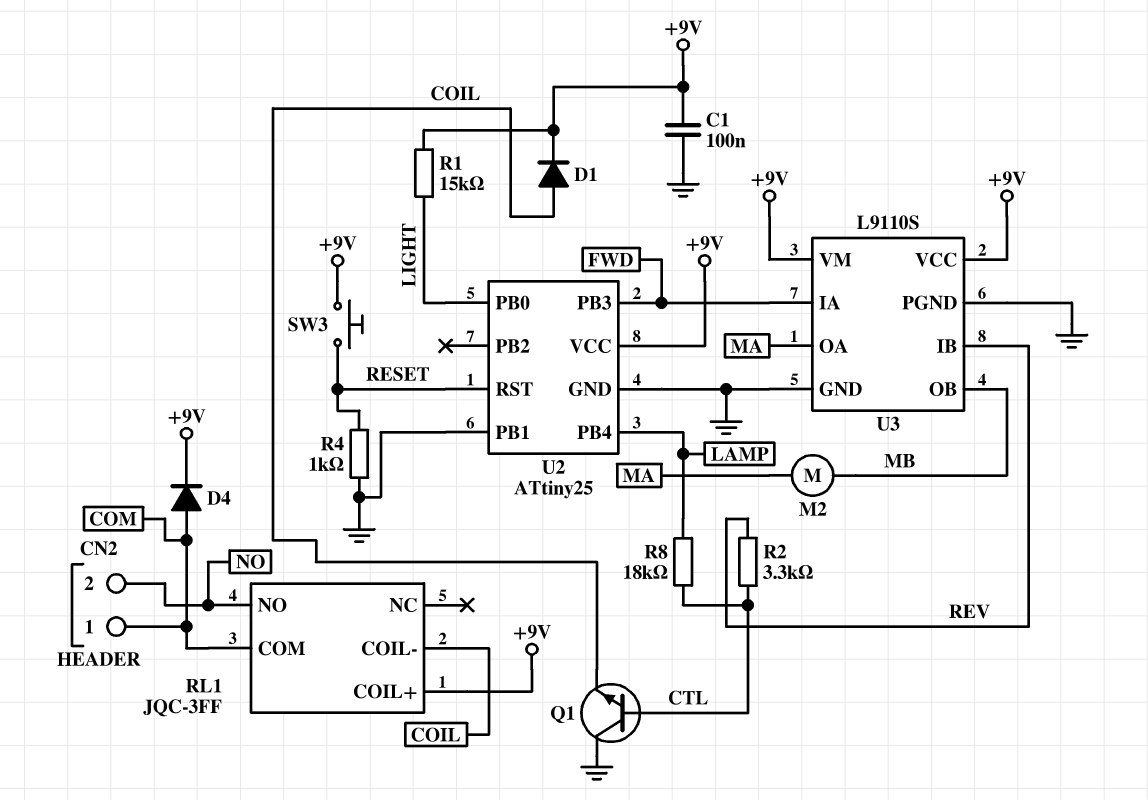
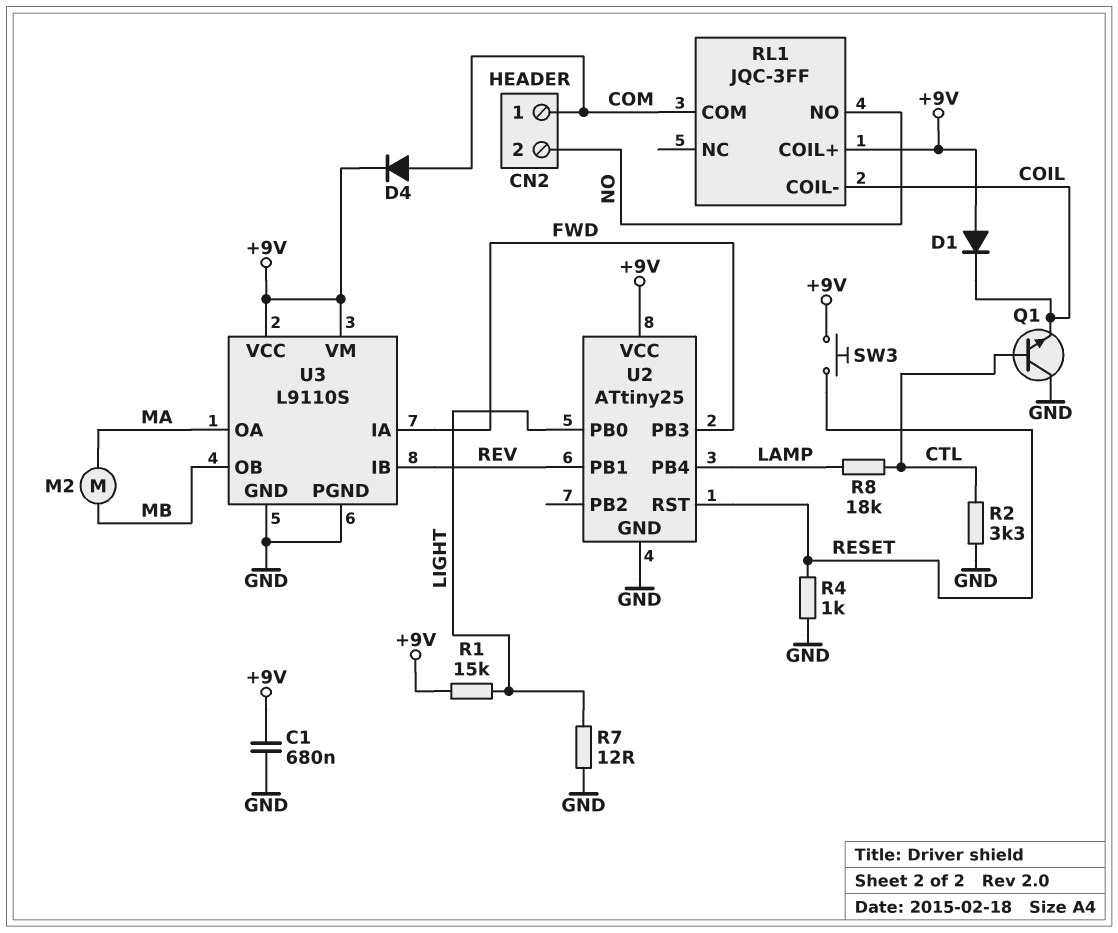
C1: 100nF (+9V, GND) -> 680nF (+9V, GND)
D1: diode (A COIL, K +9V) -> diode (A +9V, K COIL)
R2: 3.3k (CTL, REV) -> 3.3k (CTL, GND)
R7: none -> 12 (GND, LIGHT)
U2 pin PB1: GND -> REV

